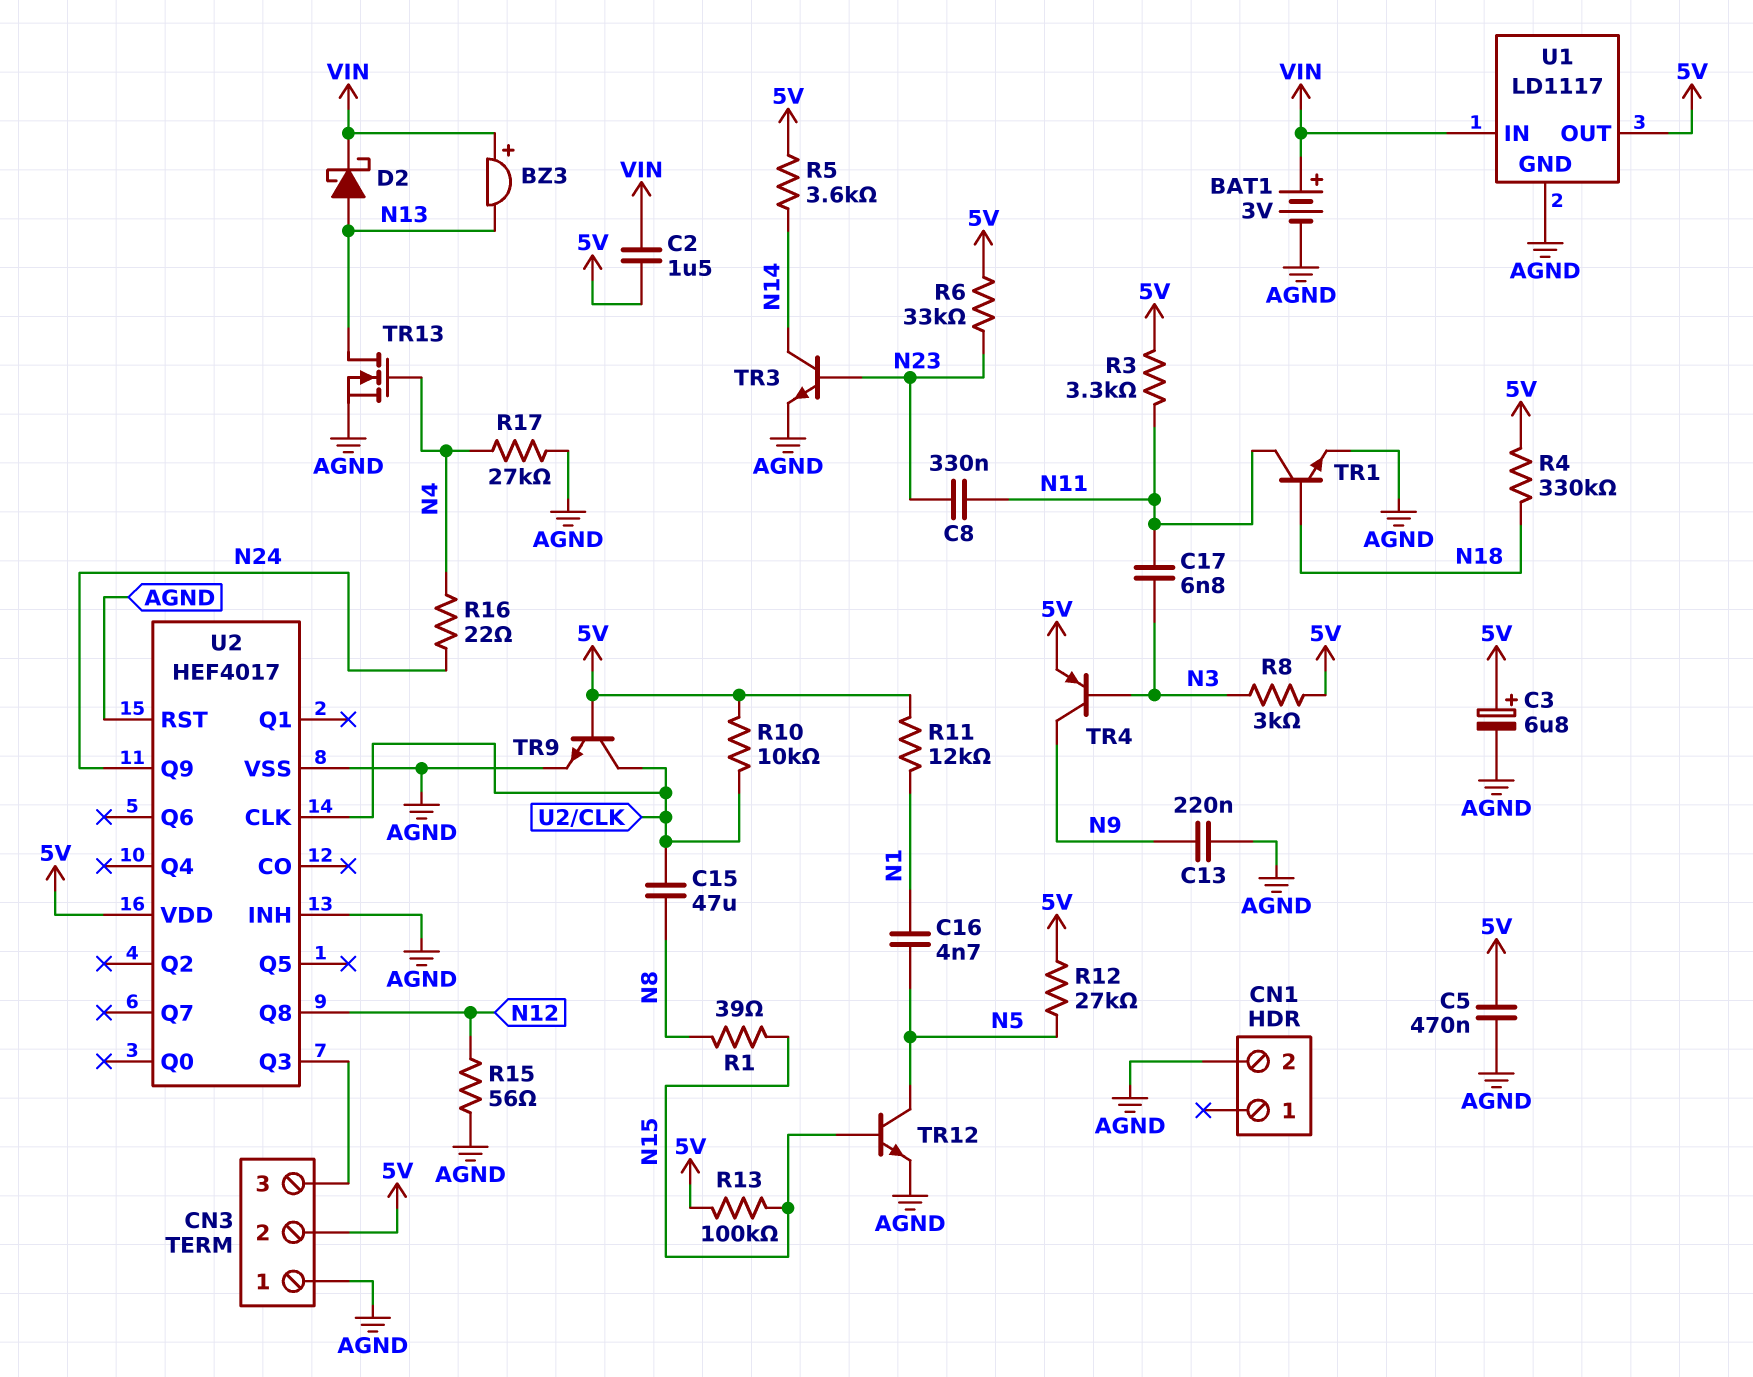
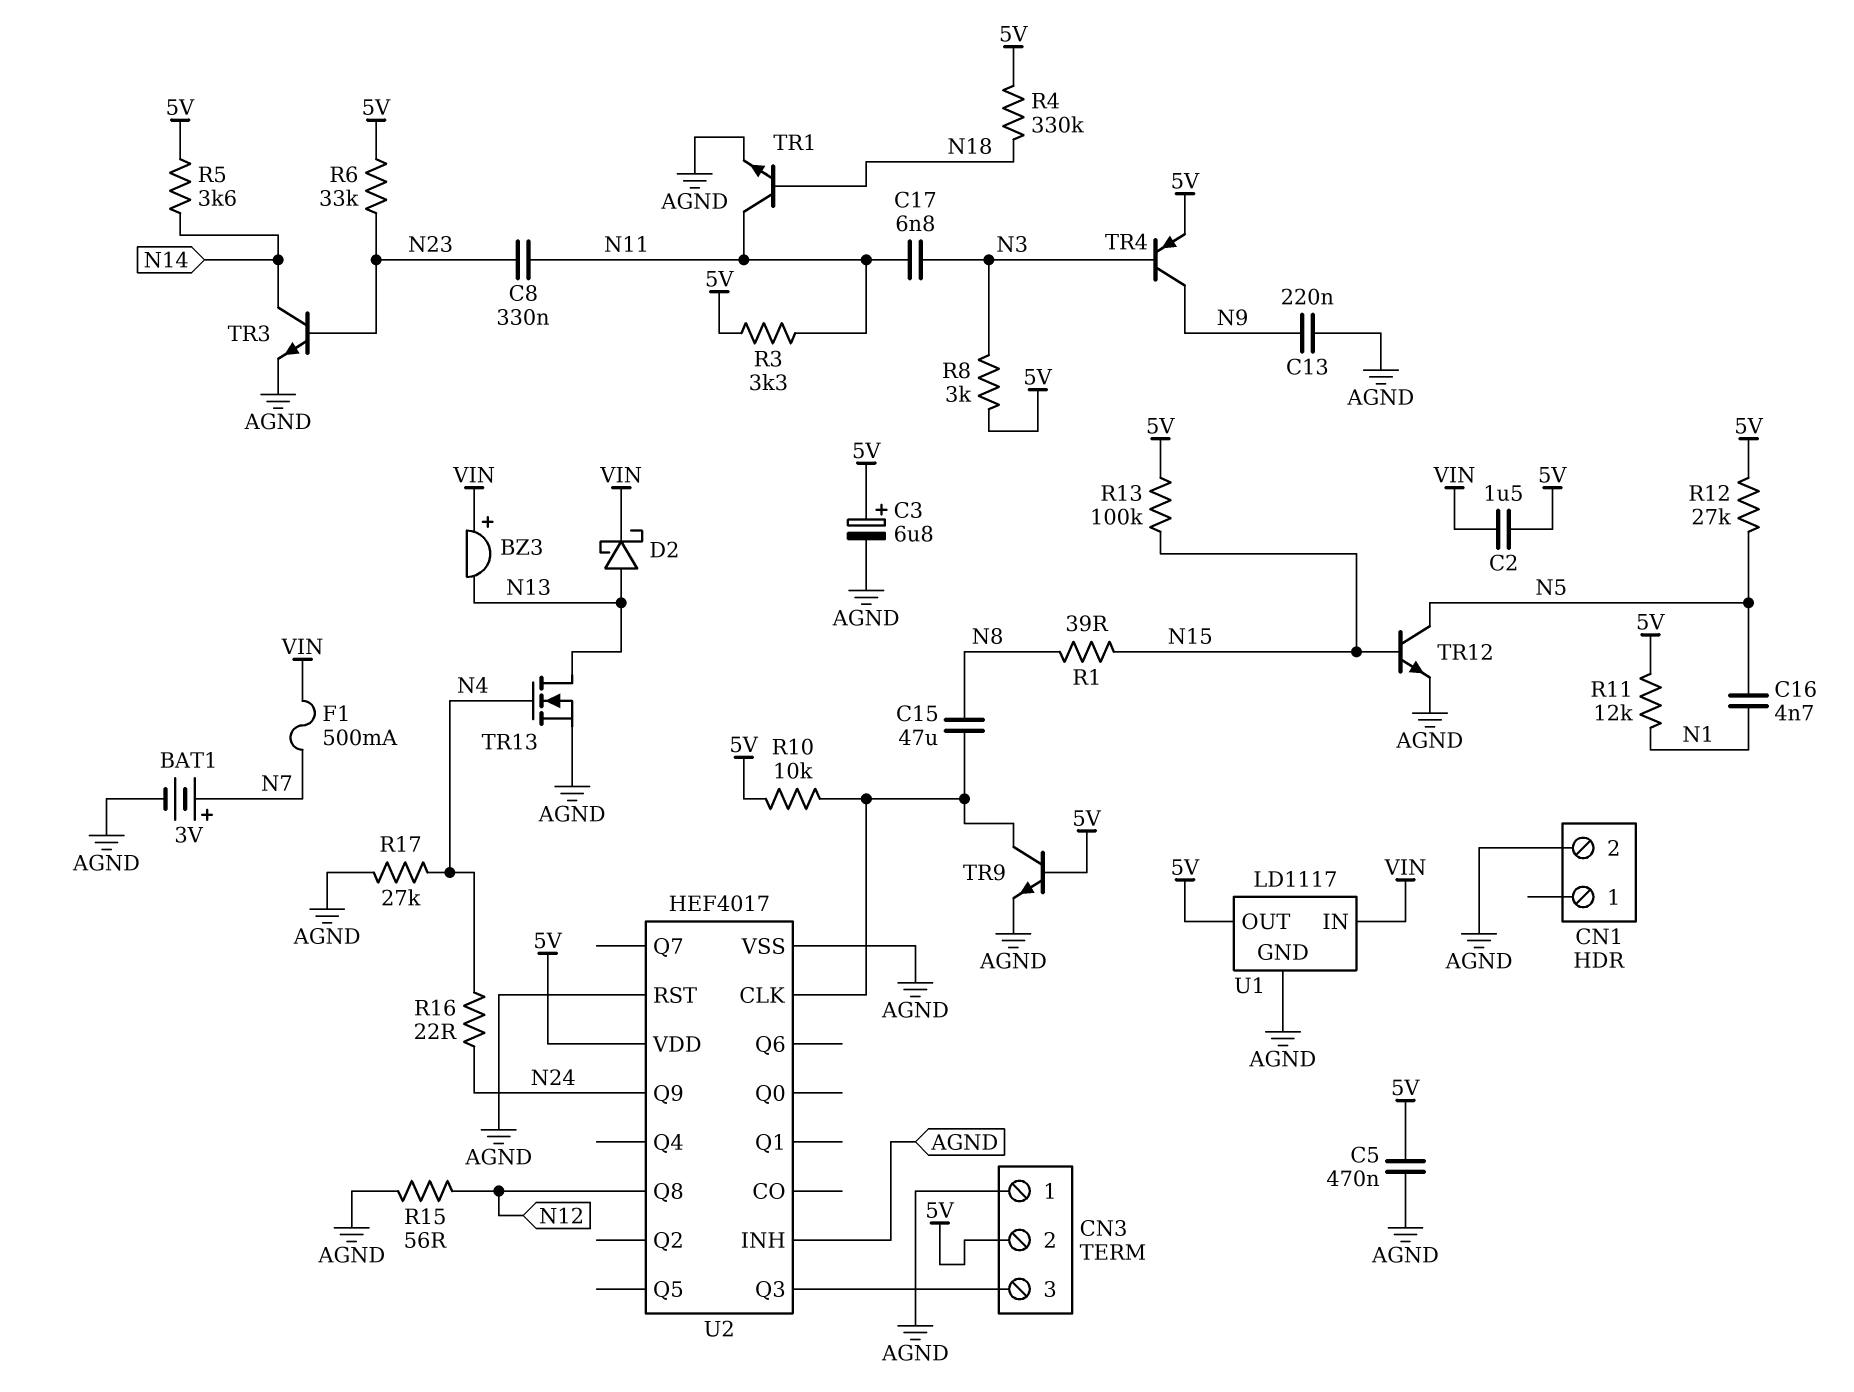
BAT1: 3V (plus VIN, minus AGND) -> 3V (plus N7, minus AGND)
F1: none -> 500mA (N7, VIN)

